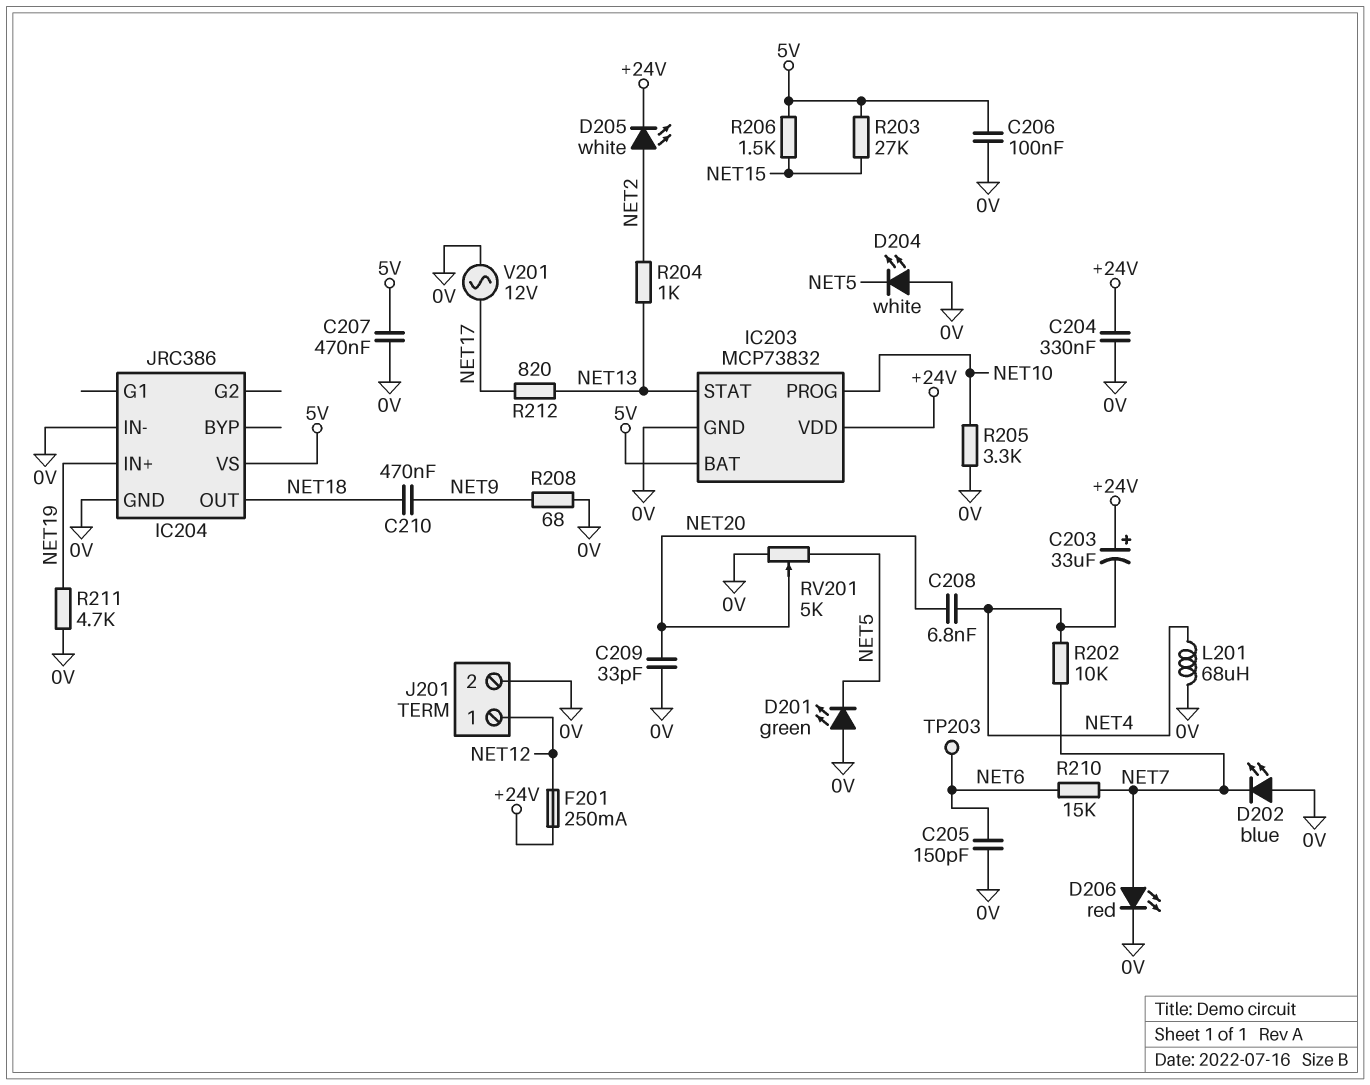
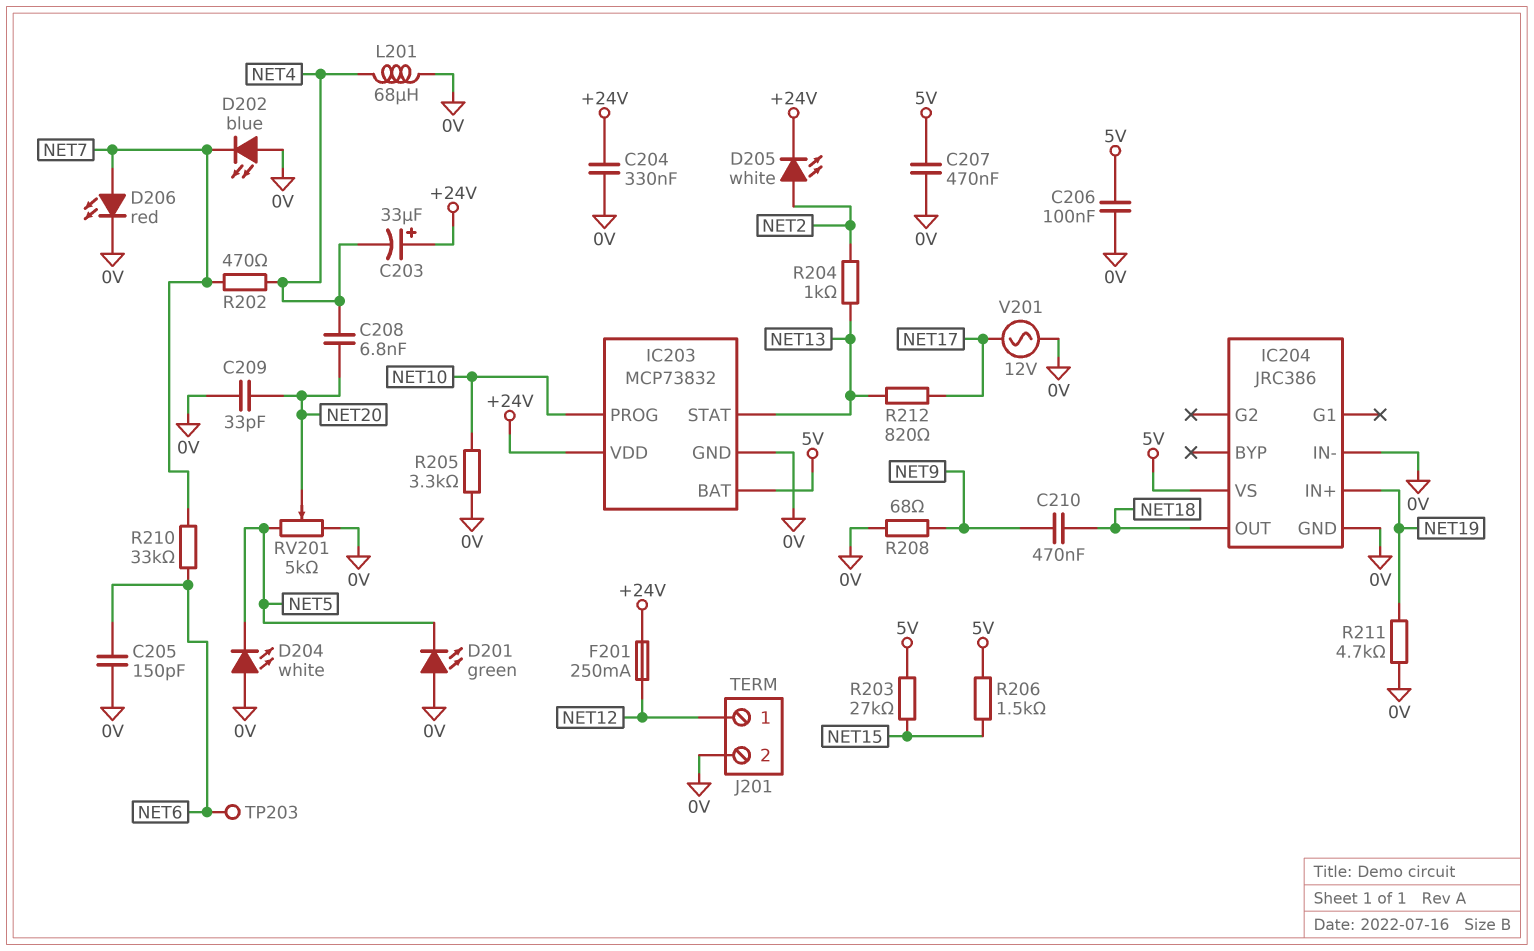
R202: 10k (NET4, NET7) -> 470 (NET4, NET7)
R210: 15k (NET6, NET7) -> 33k (NET6, NET7)

